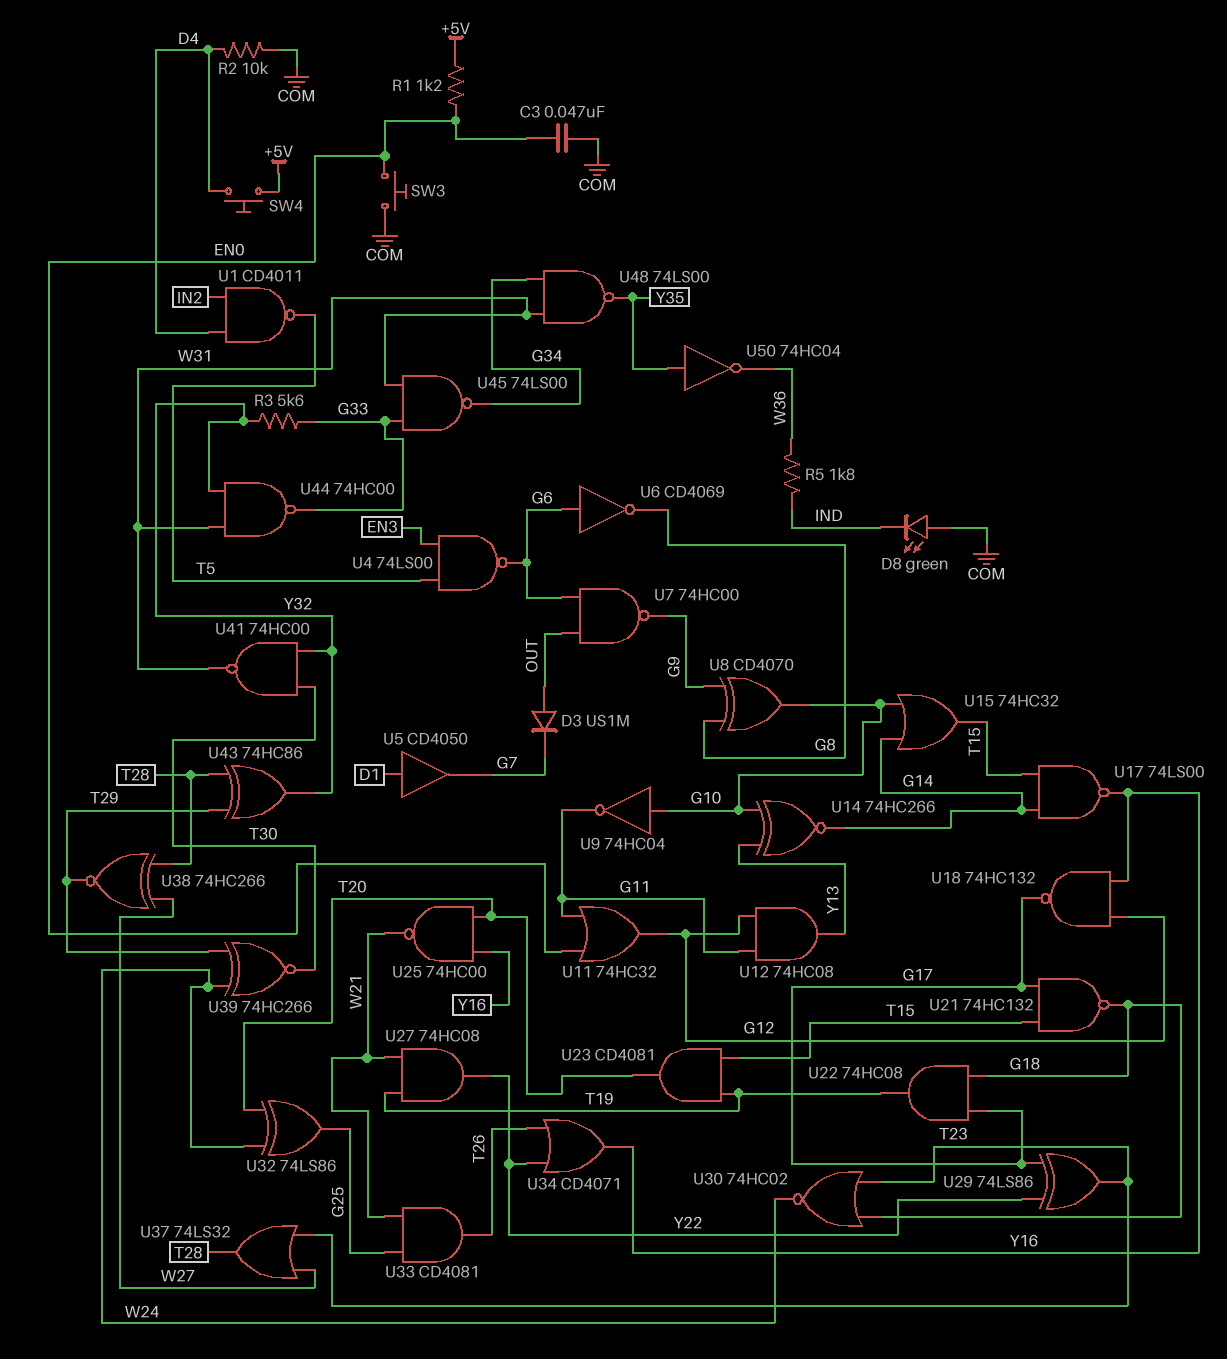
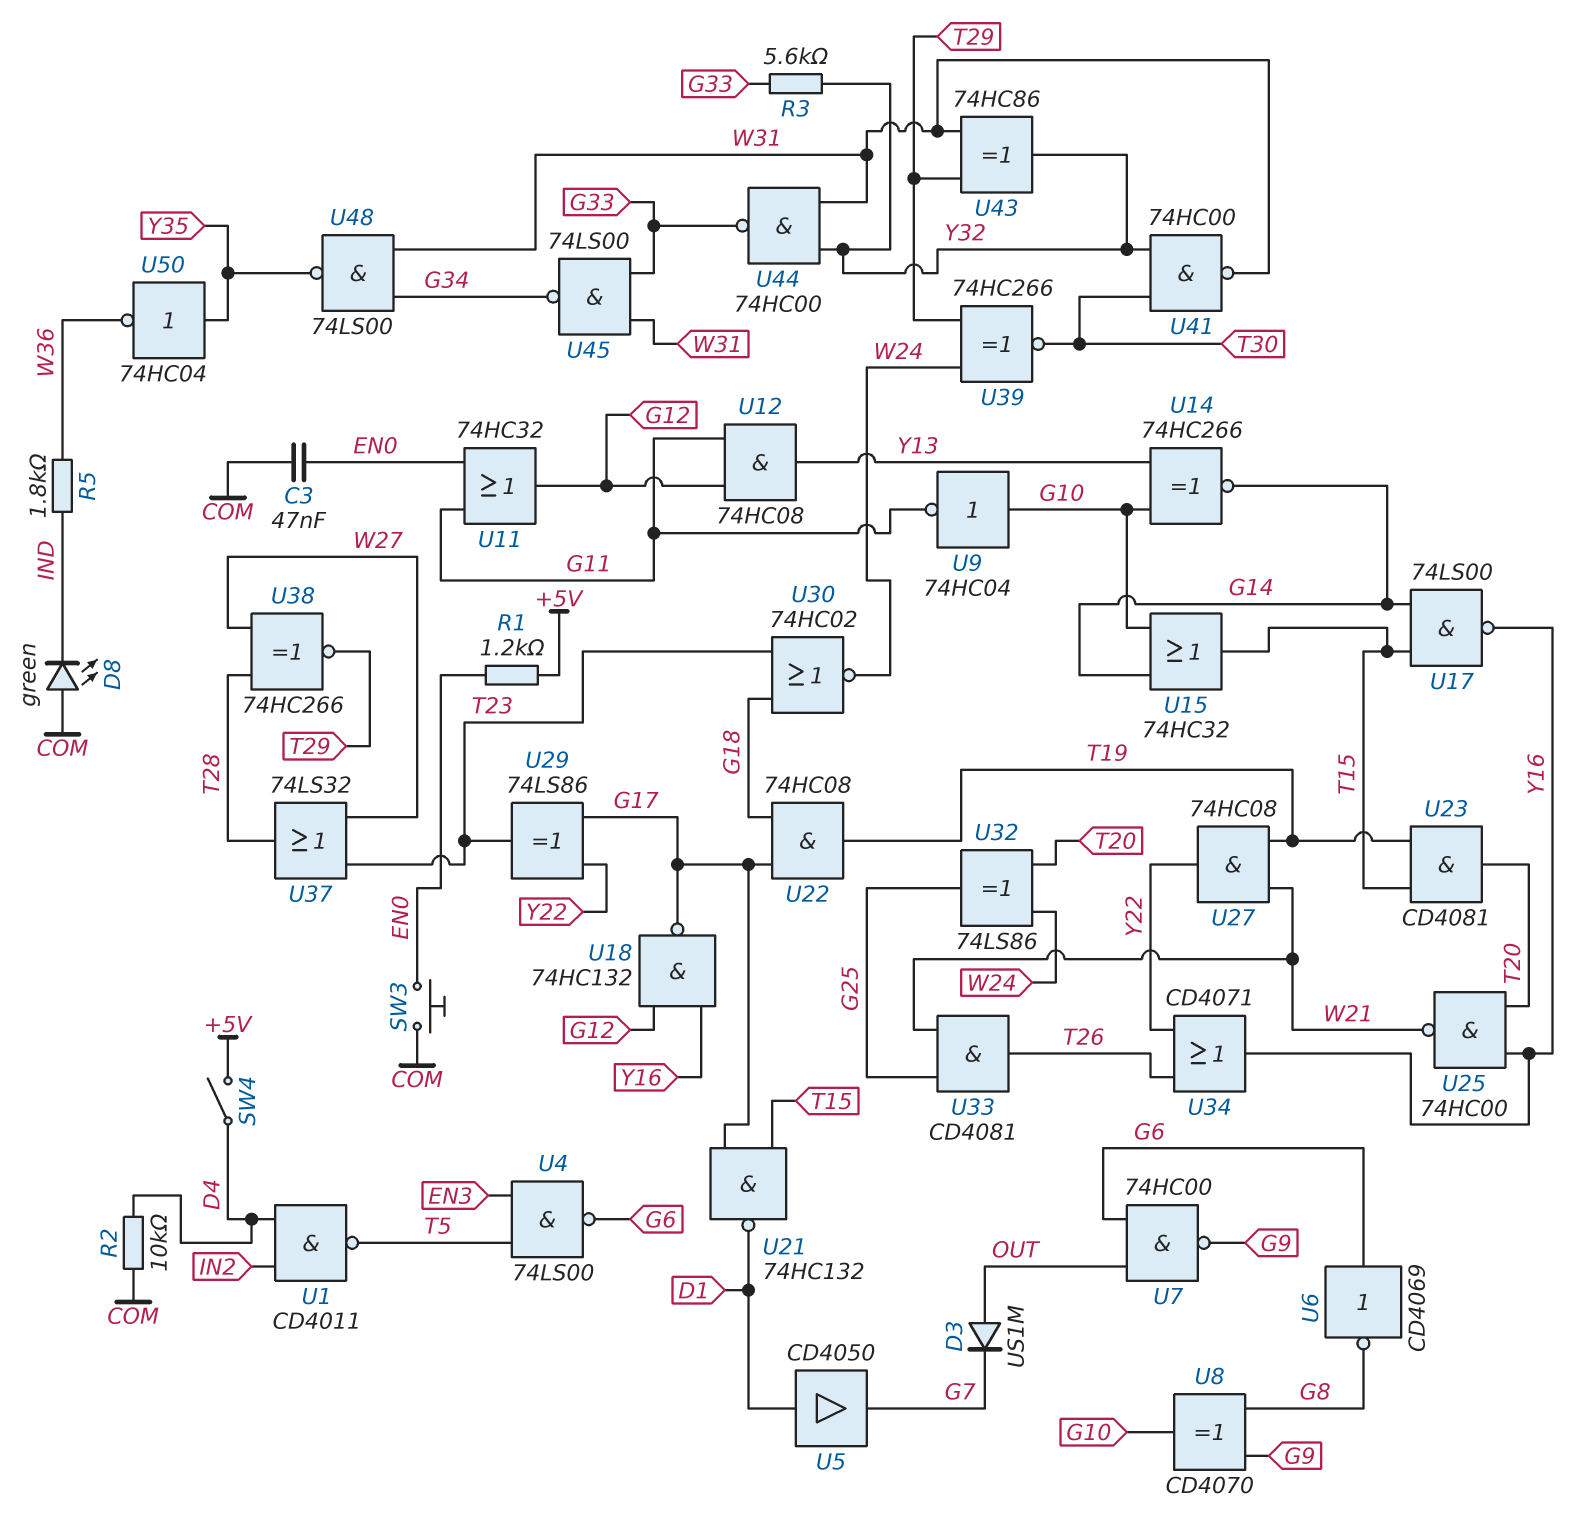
SW4: button (+5V, D4) -> switch (+5V, D4)
U21: NAND 74HC132 (in G17, in T15, out G18) -> NAND 74HC132 (in G17, in T15, out D1)
U43: XOR 74HC86 (in T28, in T29, out Y32) -> XOR 74HC86 (in T29, in W31, out Y32)

